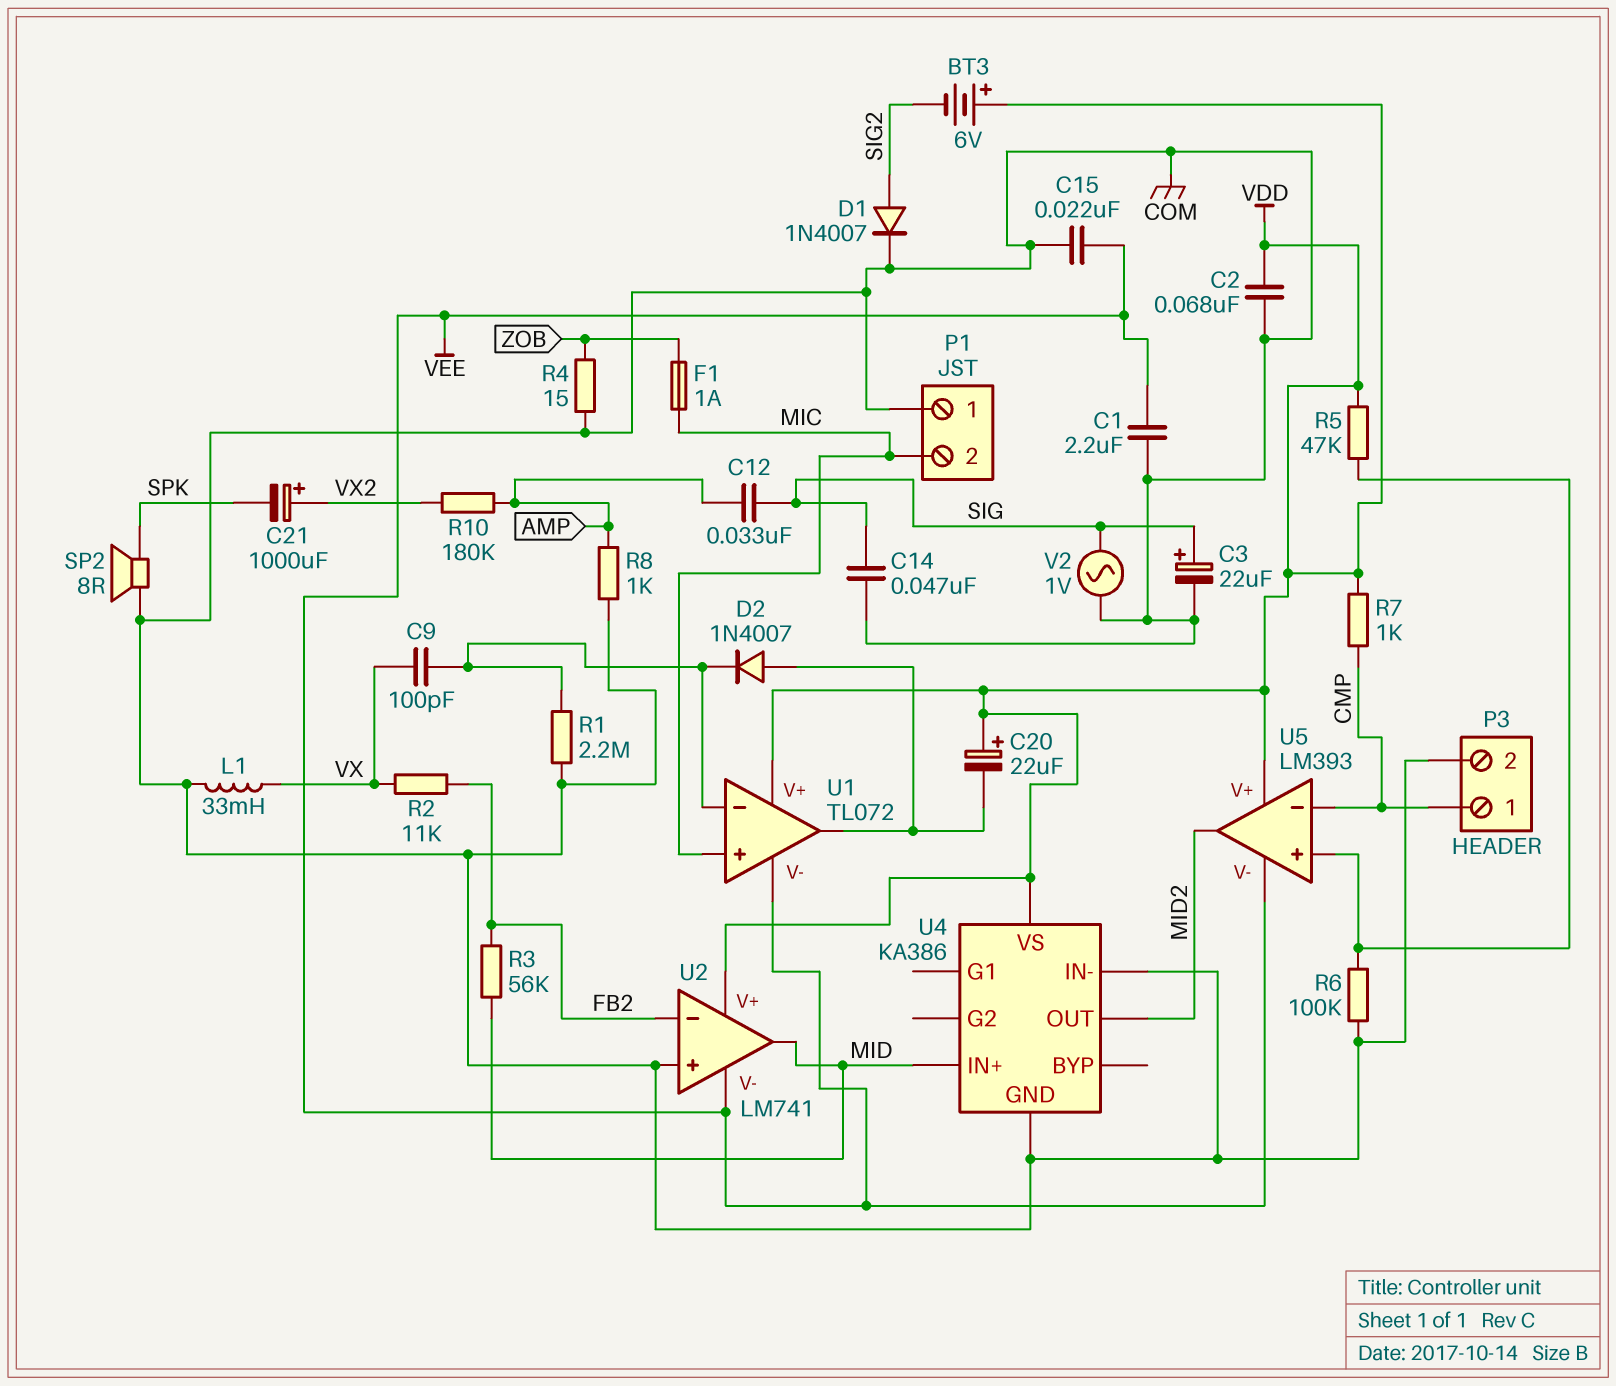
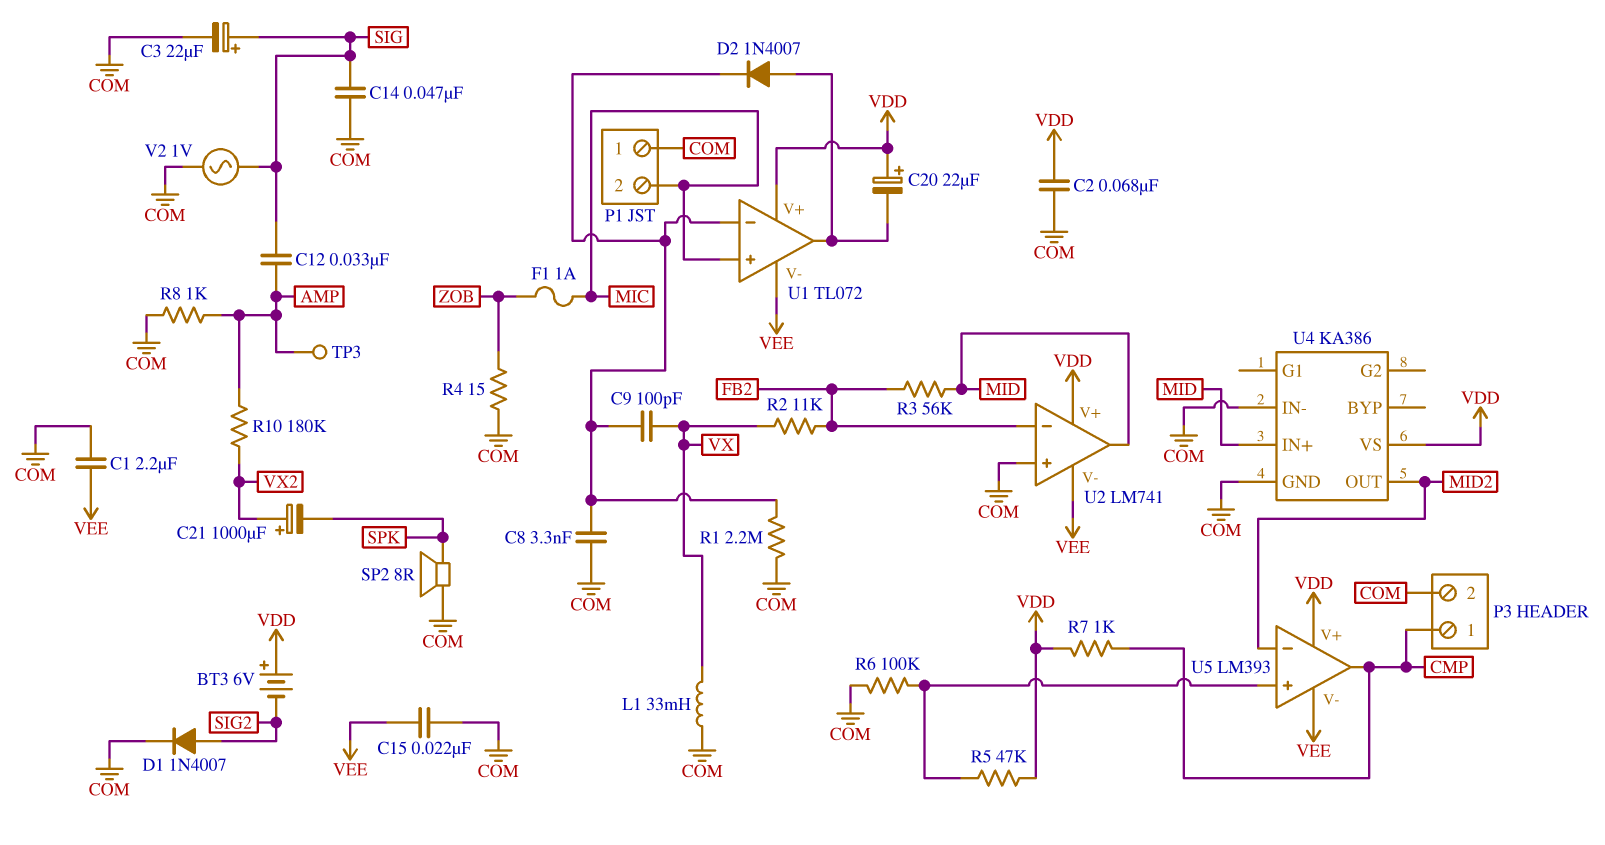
C8: none -> 3.3nF (COM, U1/in-)
TP3: none -> test point (AMP)
U5 pin in-: CMP -> MID2
U5 pin out: MID2 -> CMP

